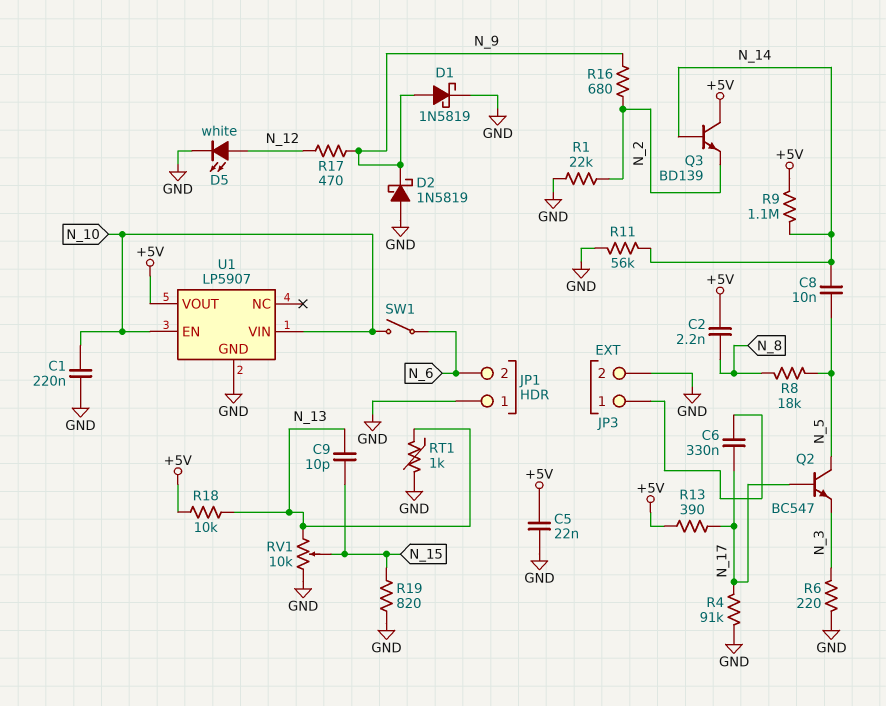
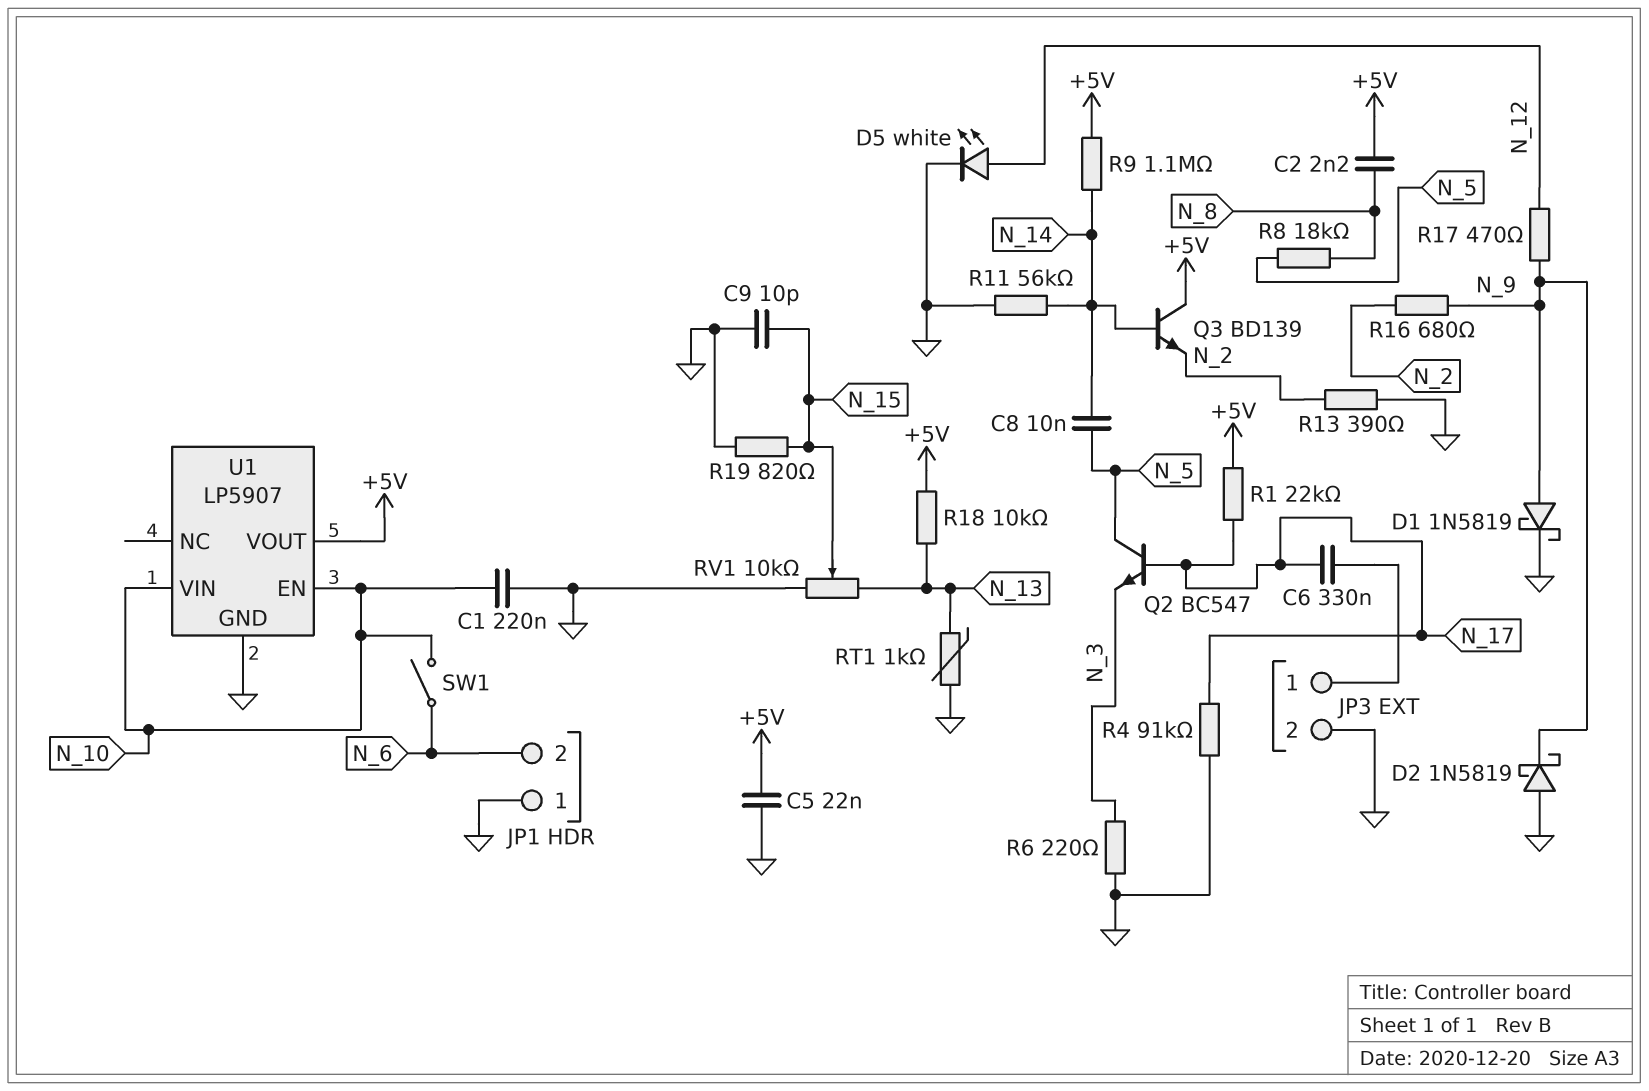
C9: 10pF (N_13, N_15) -> 10pF (GND, N_15)
R1: 22k (GND, N_2) -> 22k (+5V, N_17)
R13: 390 (+5V, N_17) -> 390 (GND, N_2)

